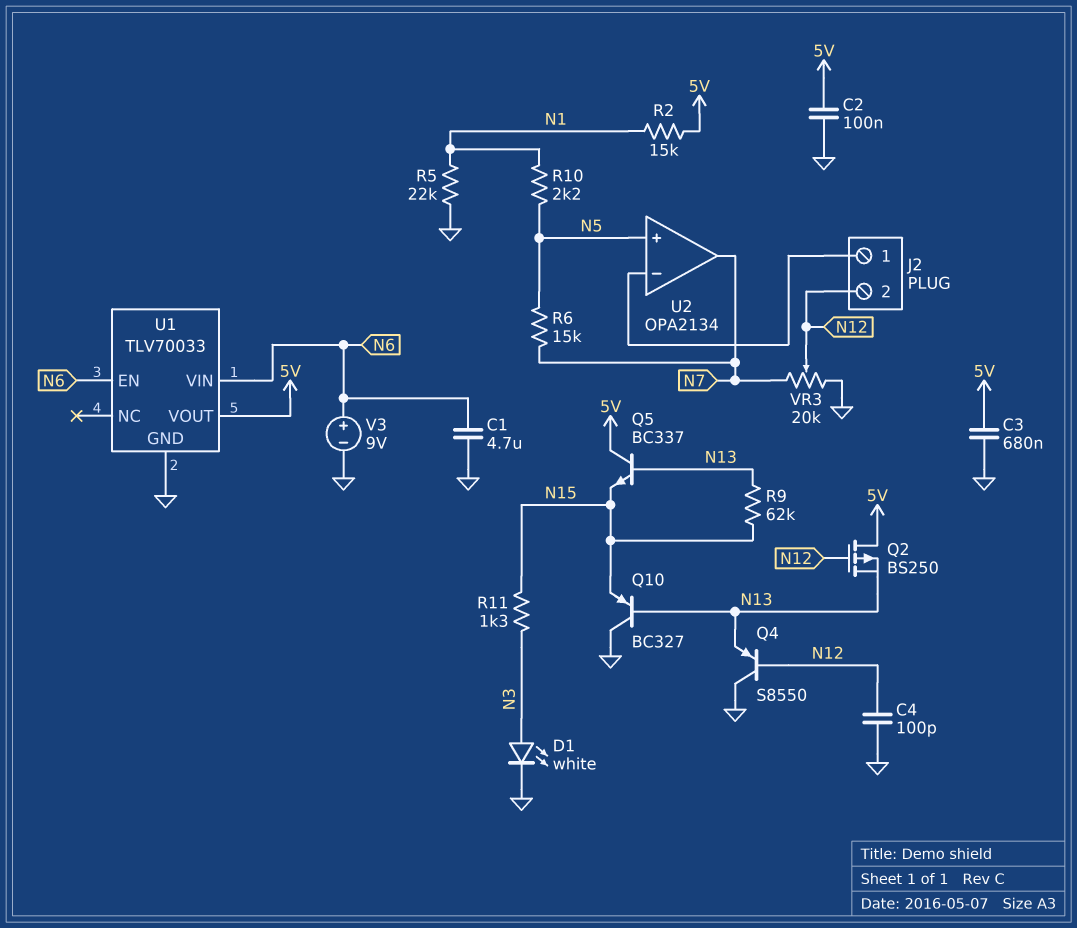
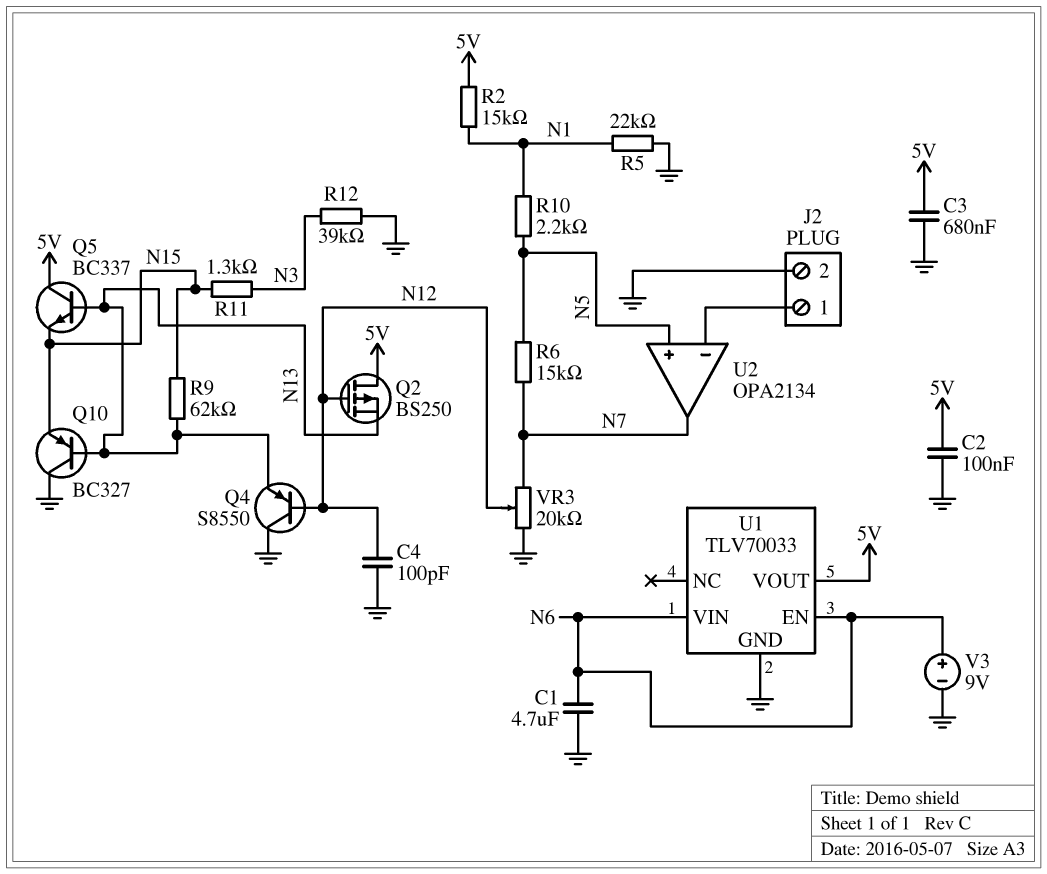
D1: LED white (A N3, K GND) -> none
J2 pin 2: N12 -> GND
R12: none -> 39k (GND, N3)

